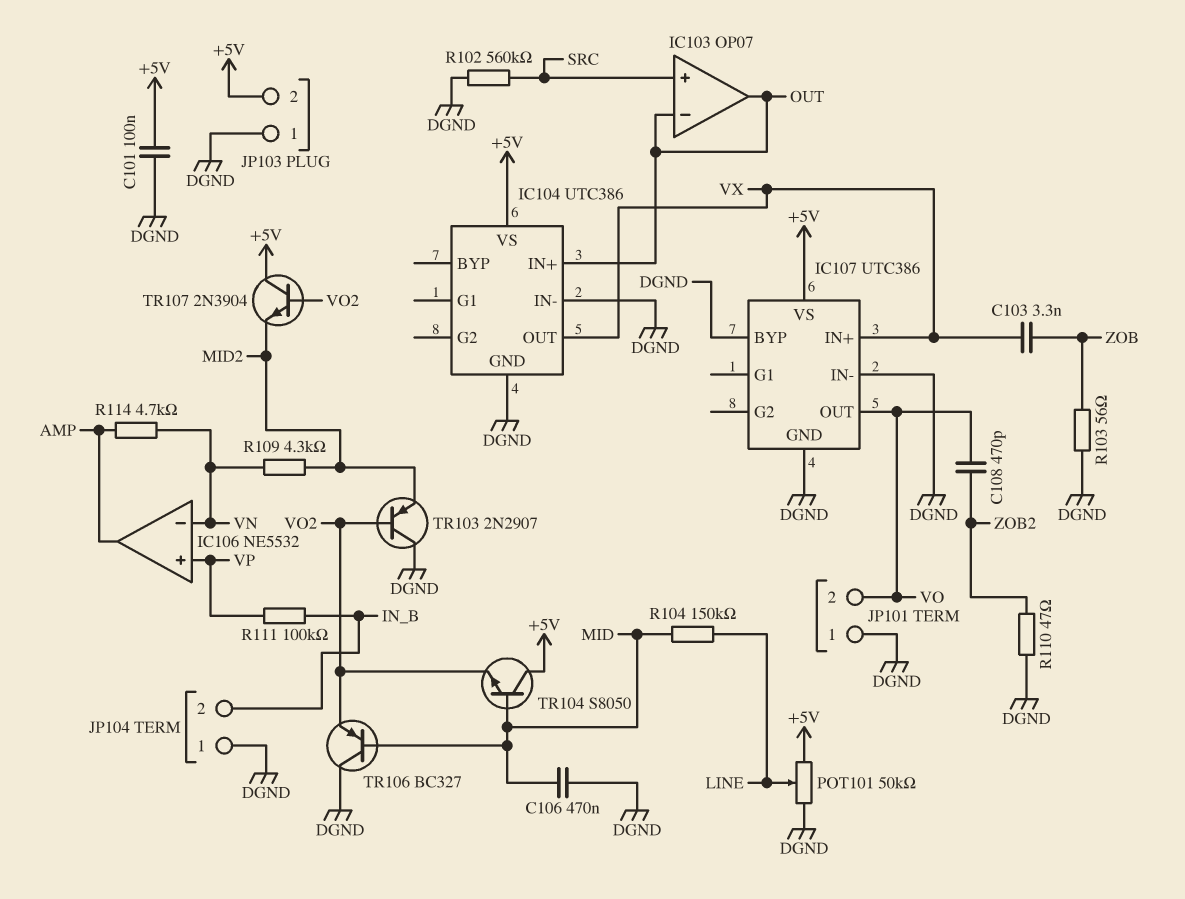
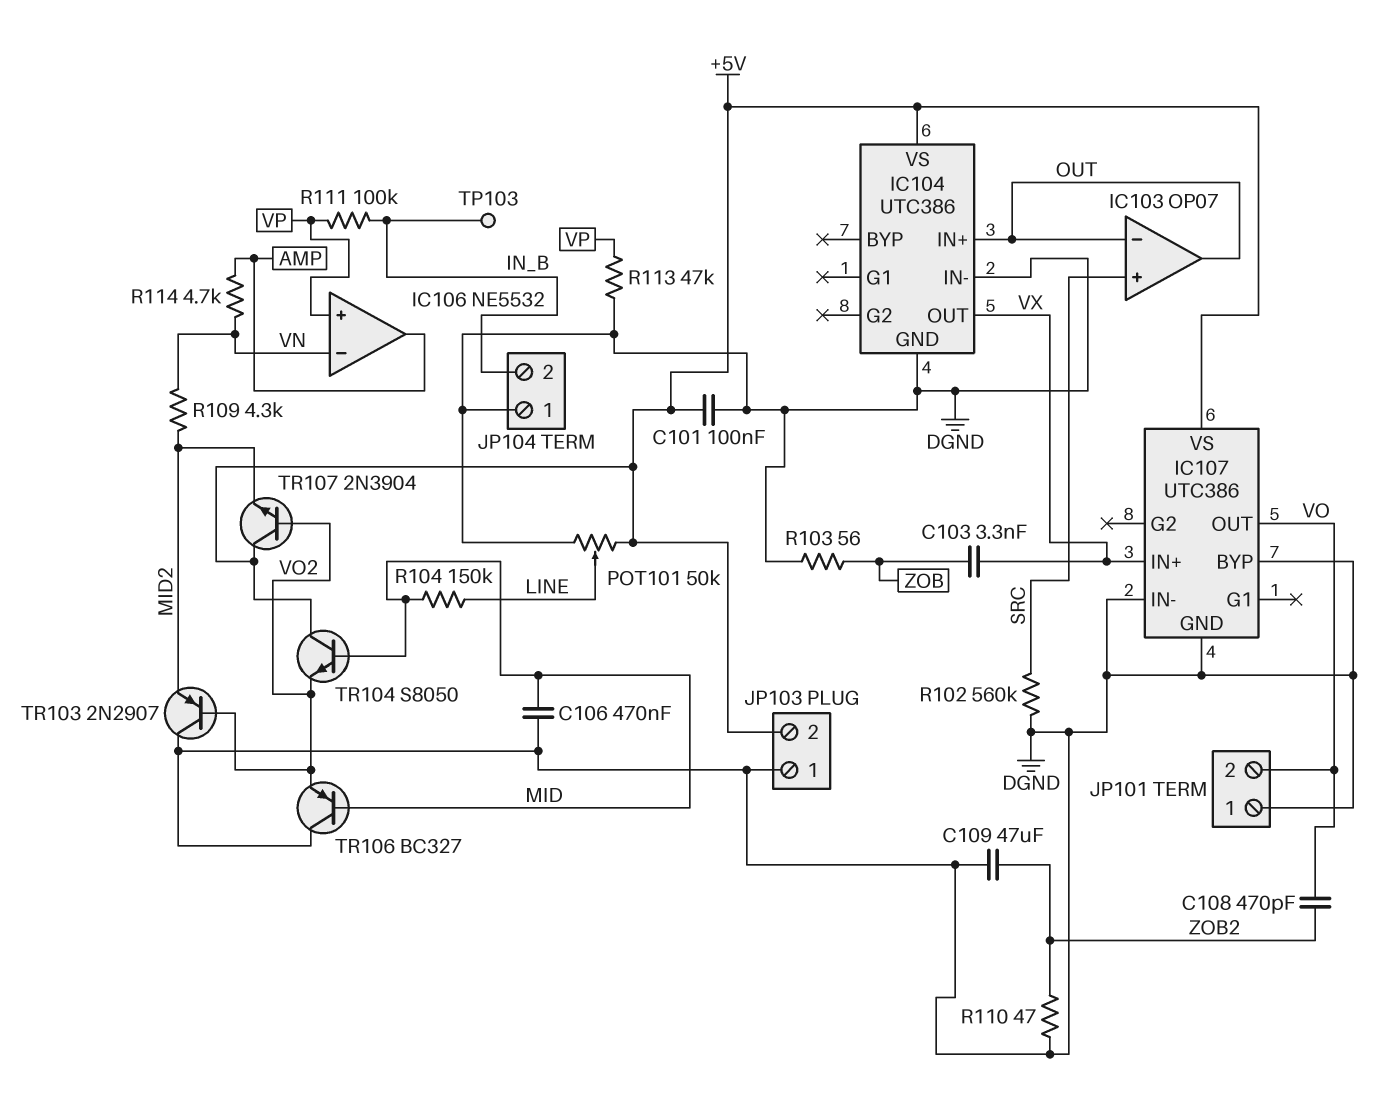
C109: none -> 47uF (DGND, ZOB2)
R113: none -> 47k (DGND, VP)
TP103: none -> test point (IN_B)

